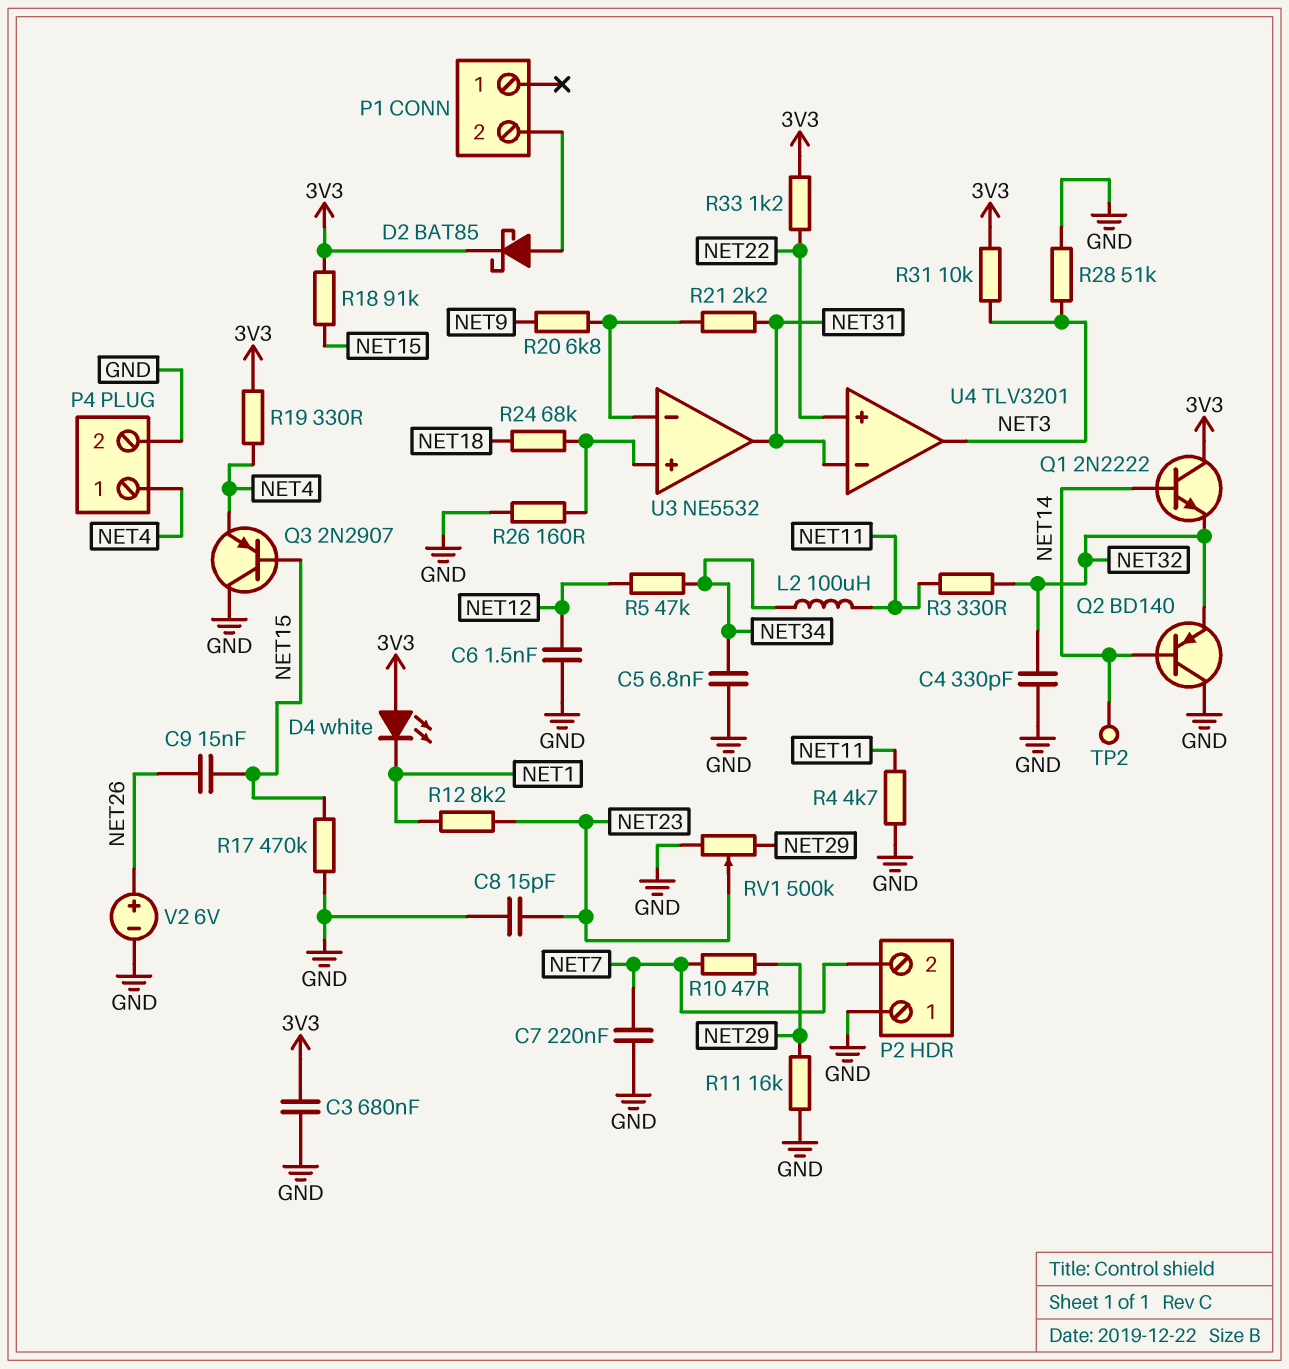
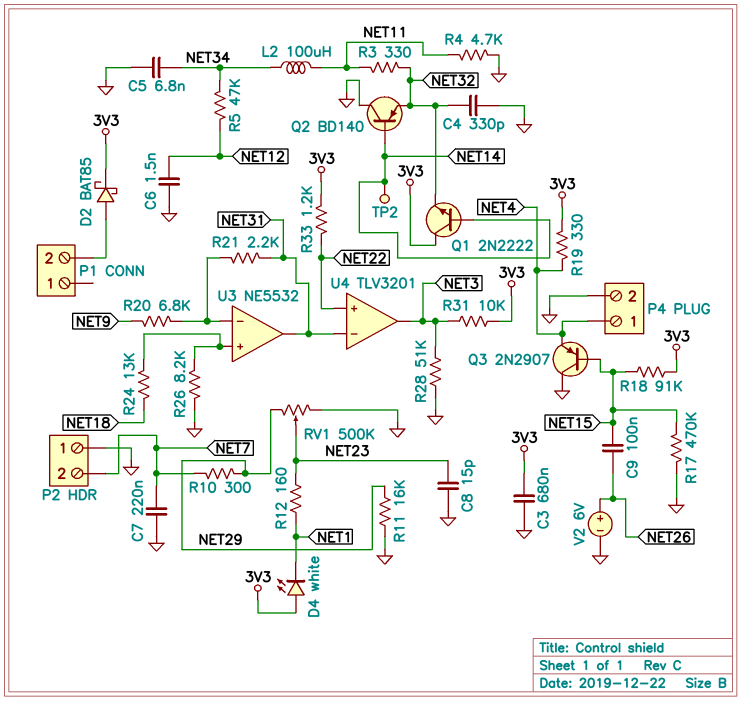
C9: 15nF (NET15, NET26) -> 100nF (NET15, NET26)
R10: 47 (NET7, NET29) -> 300 (NET7, NET29)
R12: 8.2k (NET1, NET23) -> 160 (NET1, NET23)
R24: 68k (NET18, U3/in+) -> 13k (NET18, U3/in+)
R26: 160 (GND, U3/in+) -> 8.2k (GND, U3/in+)

